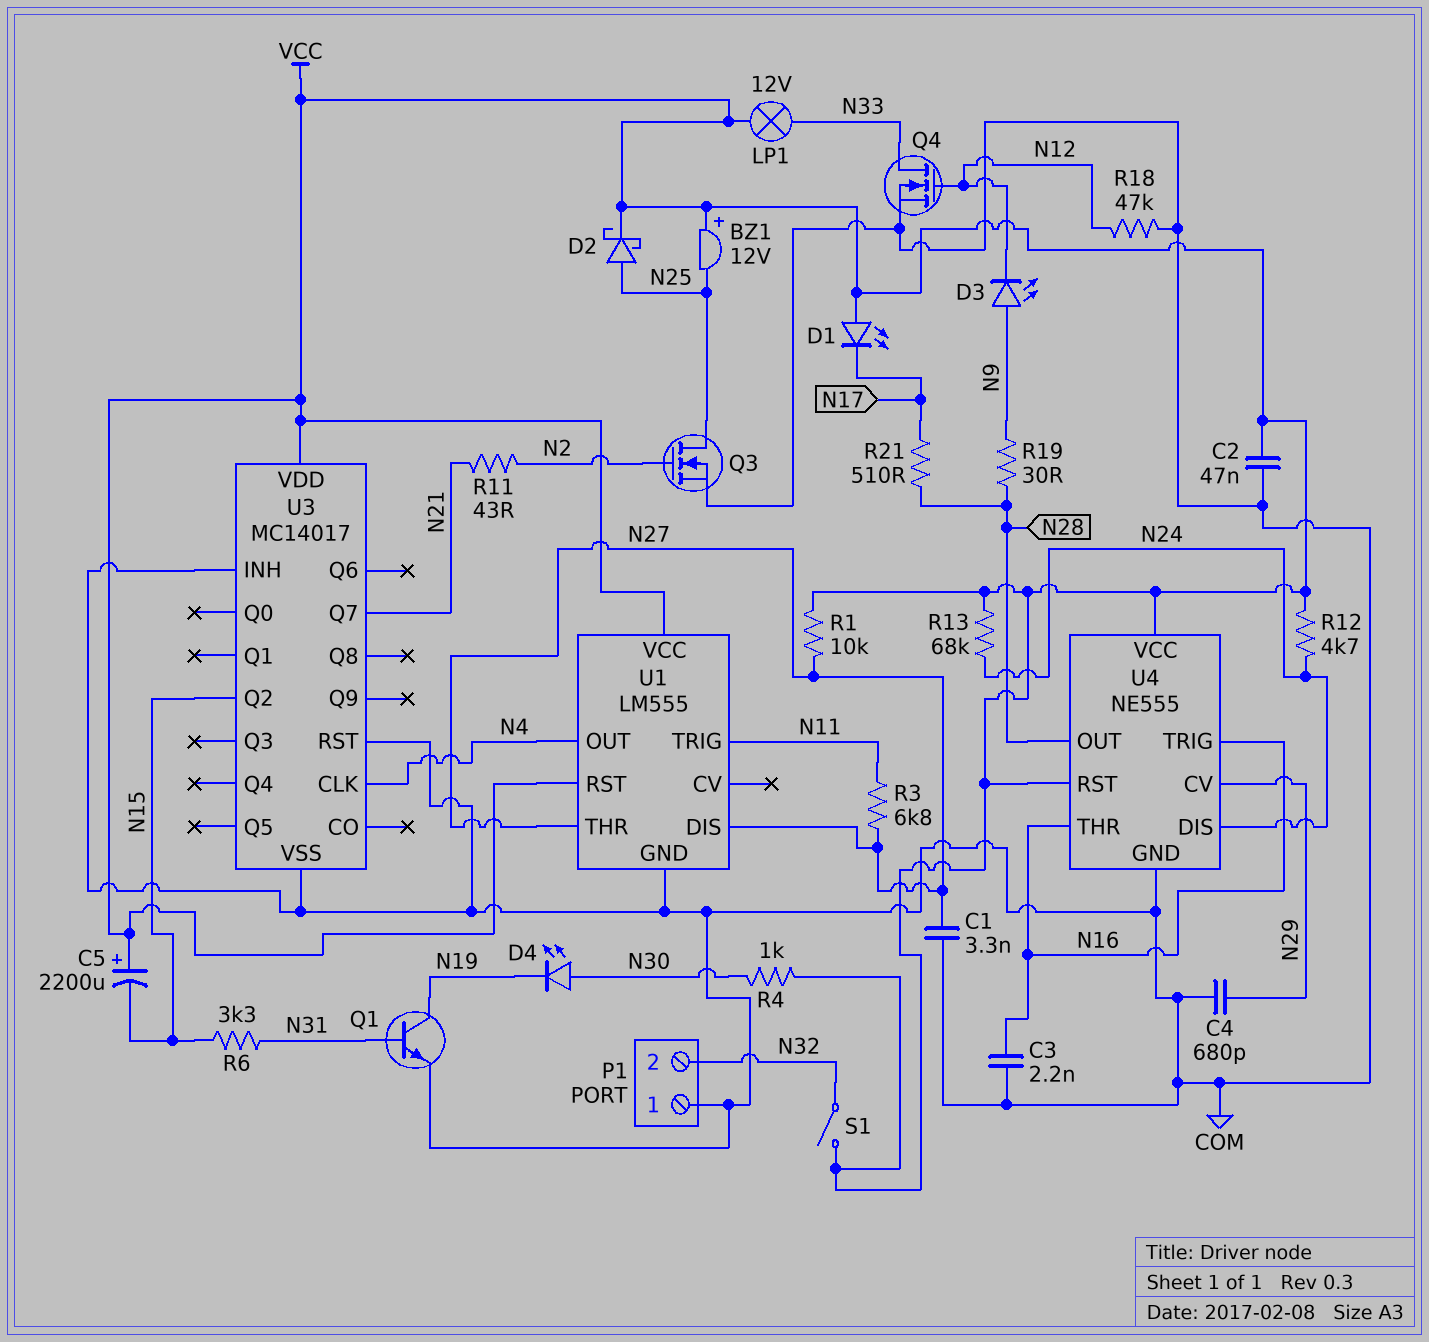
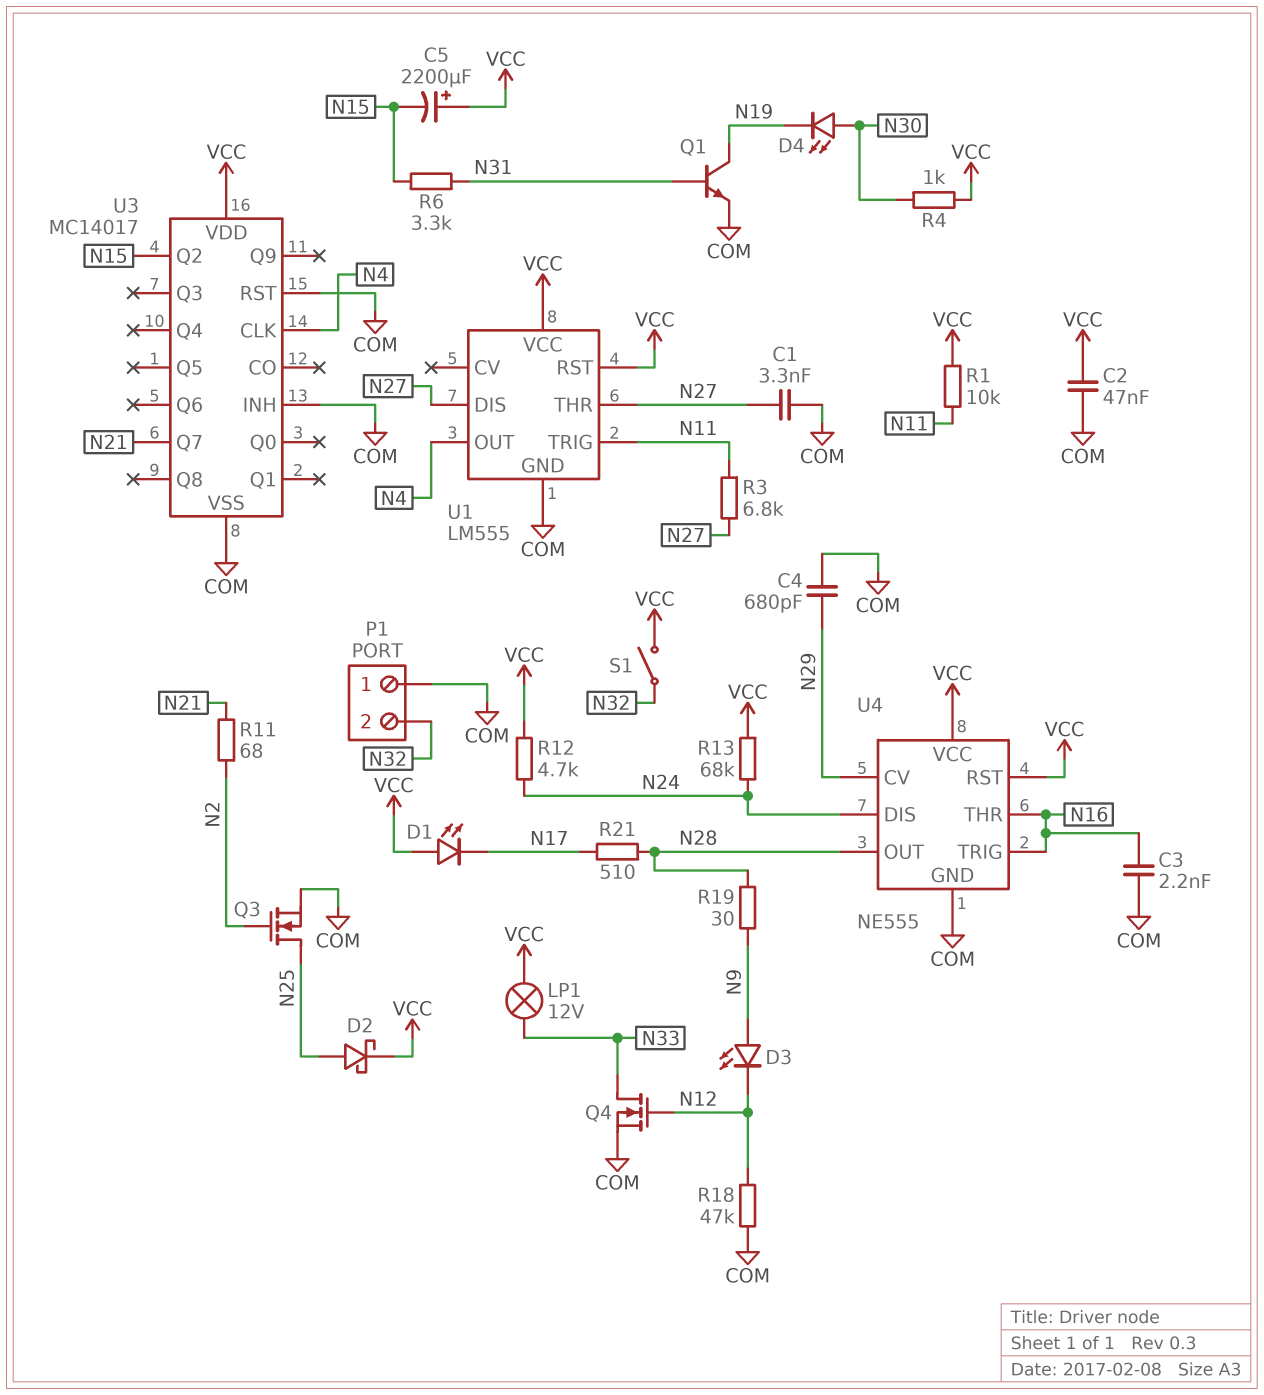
BZ1: buzzer 12V (plus VCC, minus N25) -> none
R1: 10k (N27, VCC) -> 10k (N11, VCC)
R11: 43 (N2, N21) -> 68 (N2, N21)

